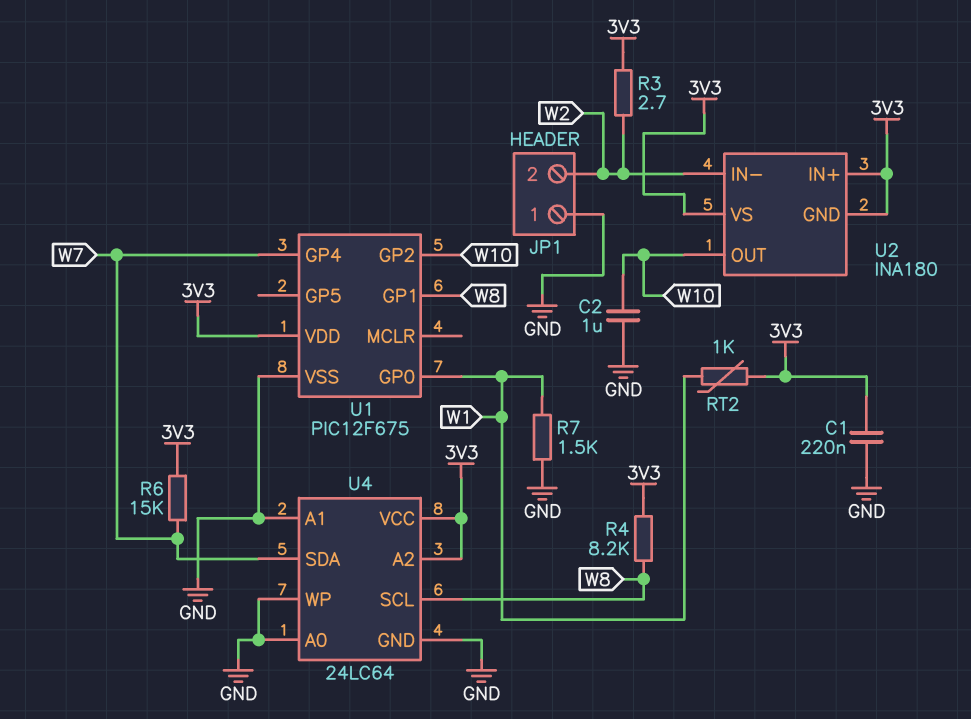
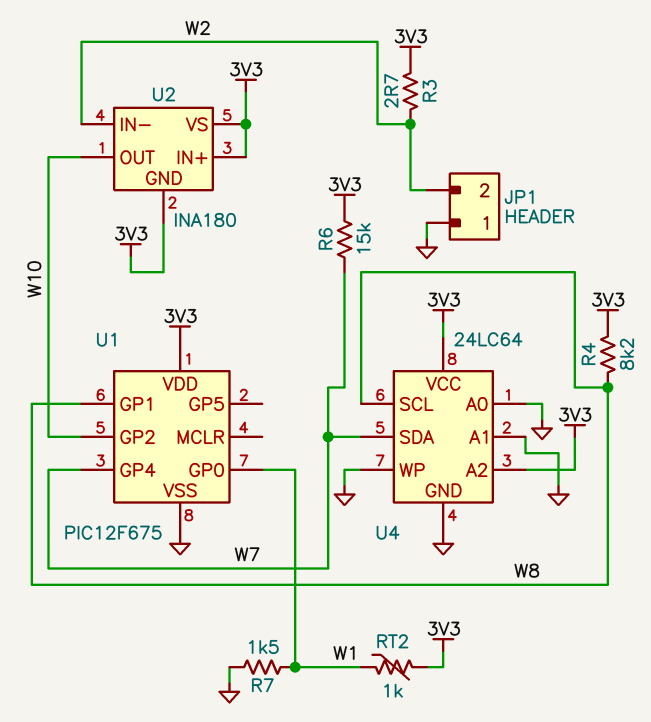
C1: 220nF (3V3, GND) -> none
C2: 1uF (GND, W10) -> none

